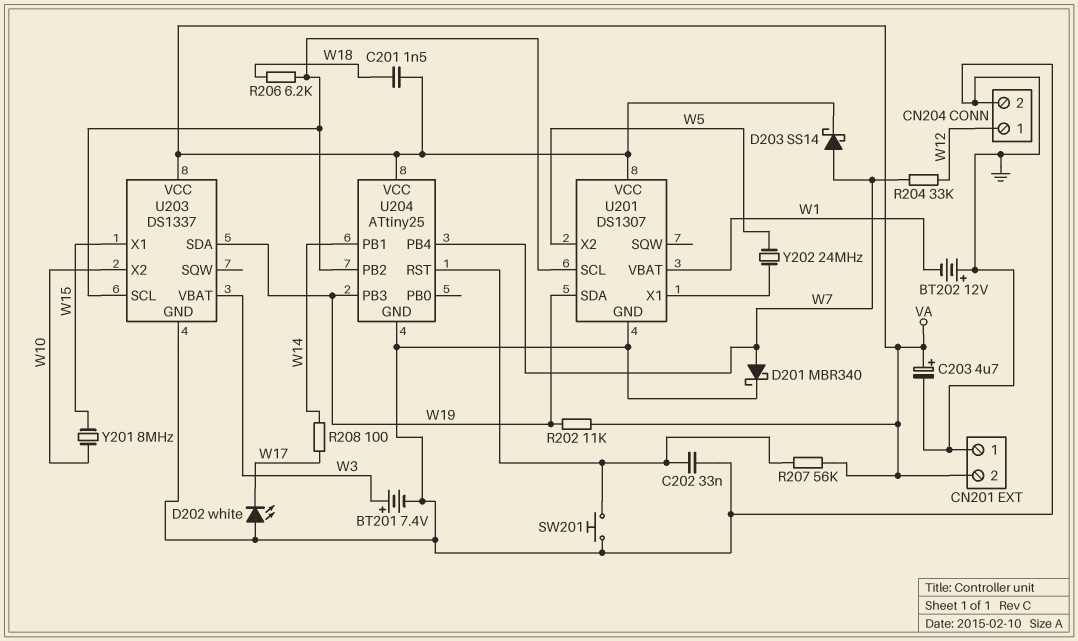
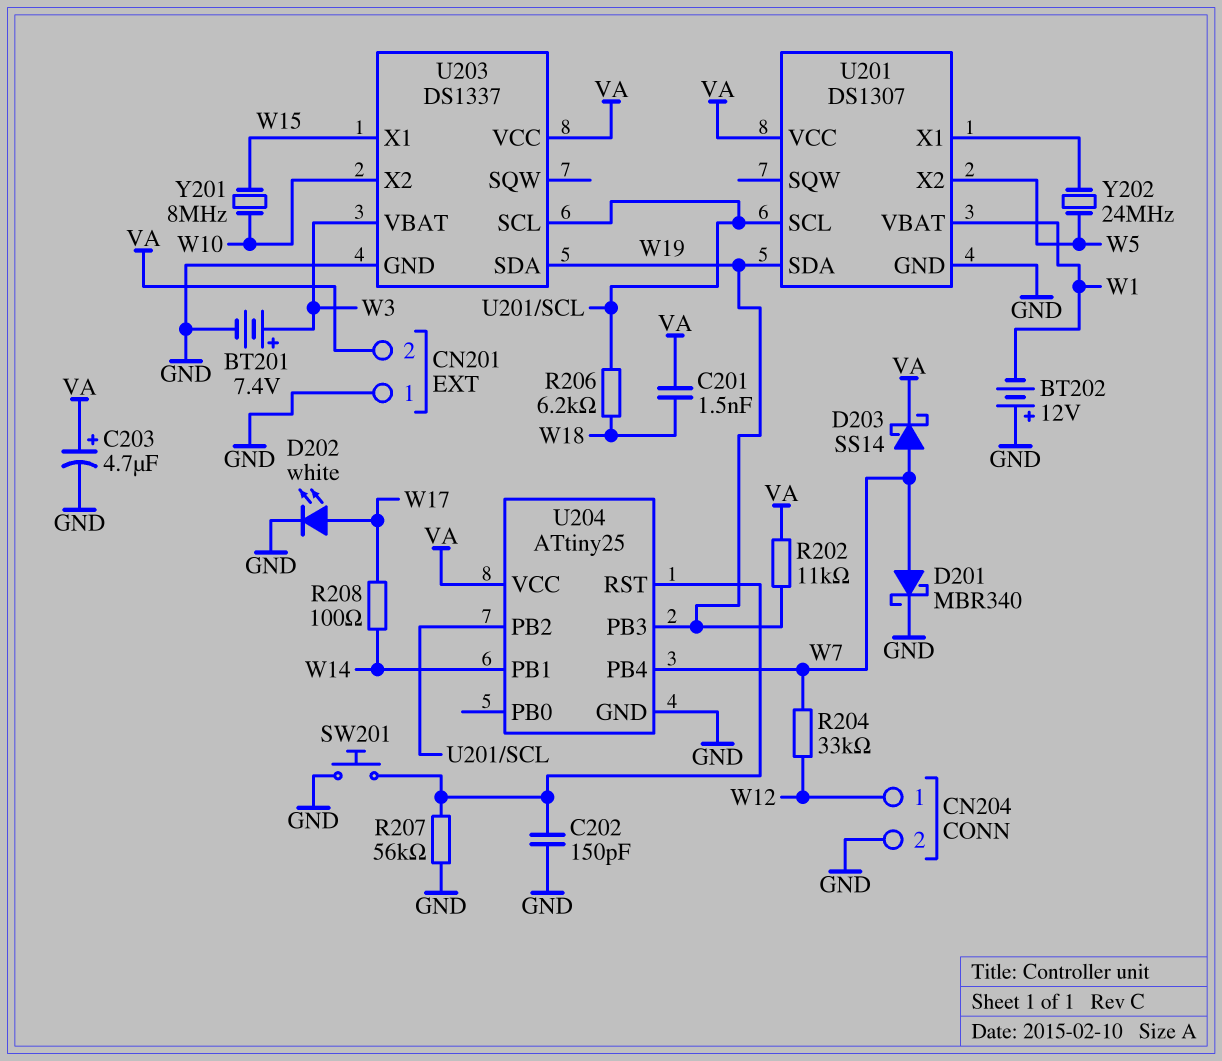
C202: 33nF (GND, U204/RST) -> 150pF (GND, U204/RST)
D202: LED white (A GND, K W17) -> LED white (A W17, K GND)
R207: 56k (U204/RST, VA) -> 56k (GND, U204/RST)

